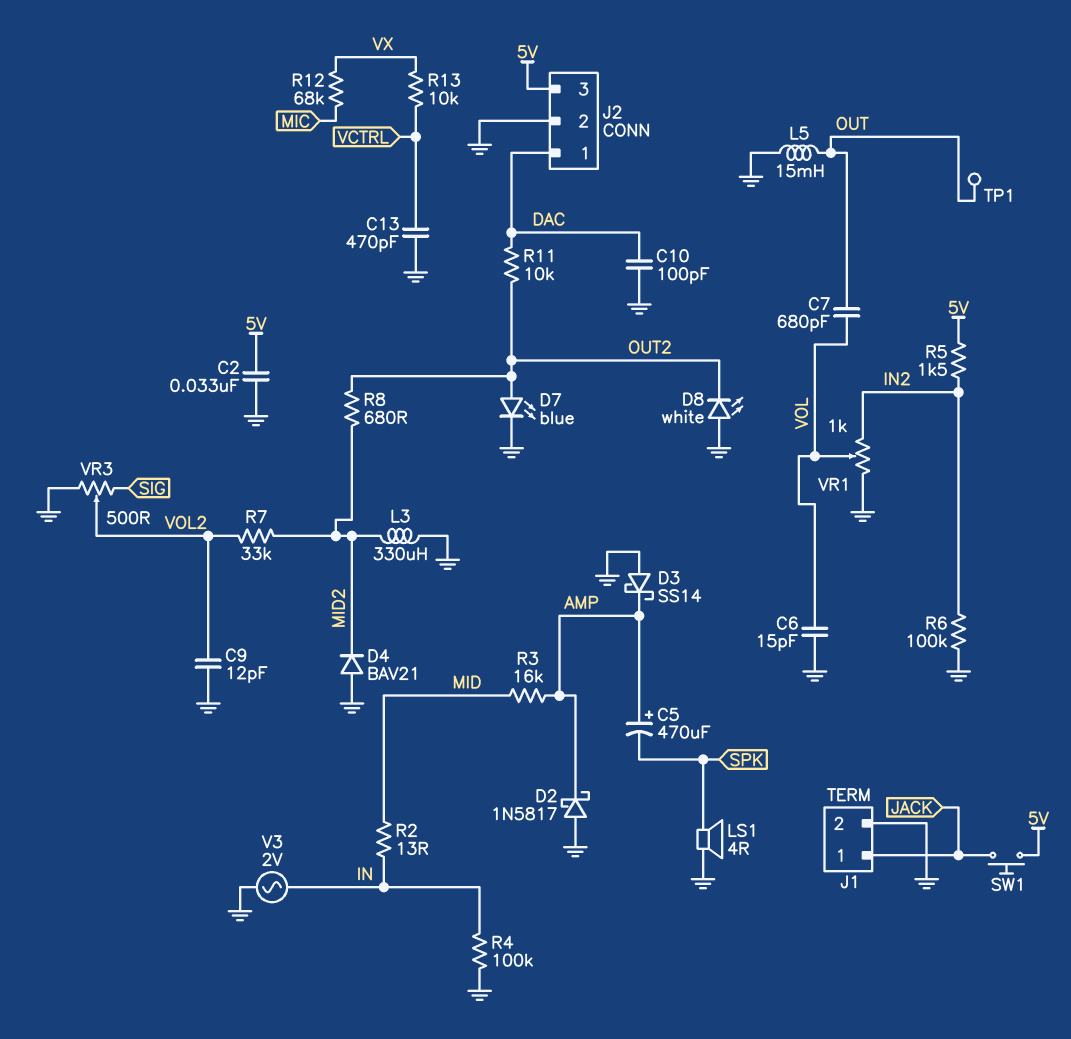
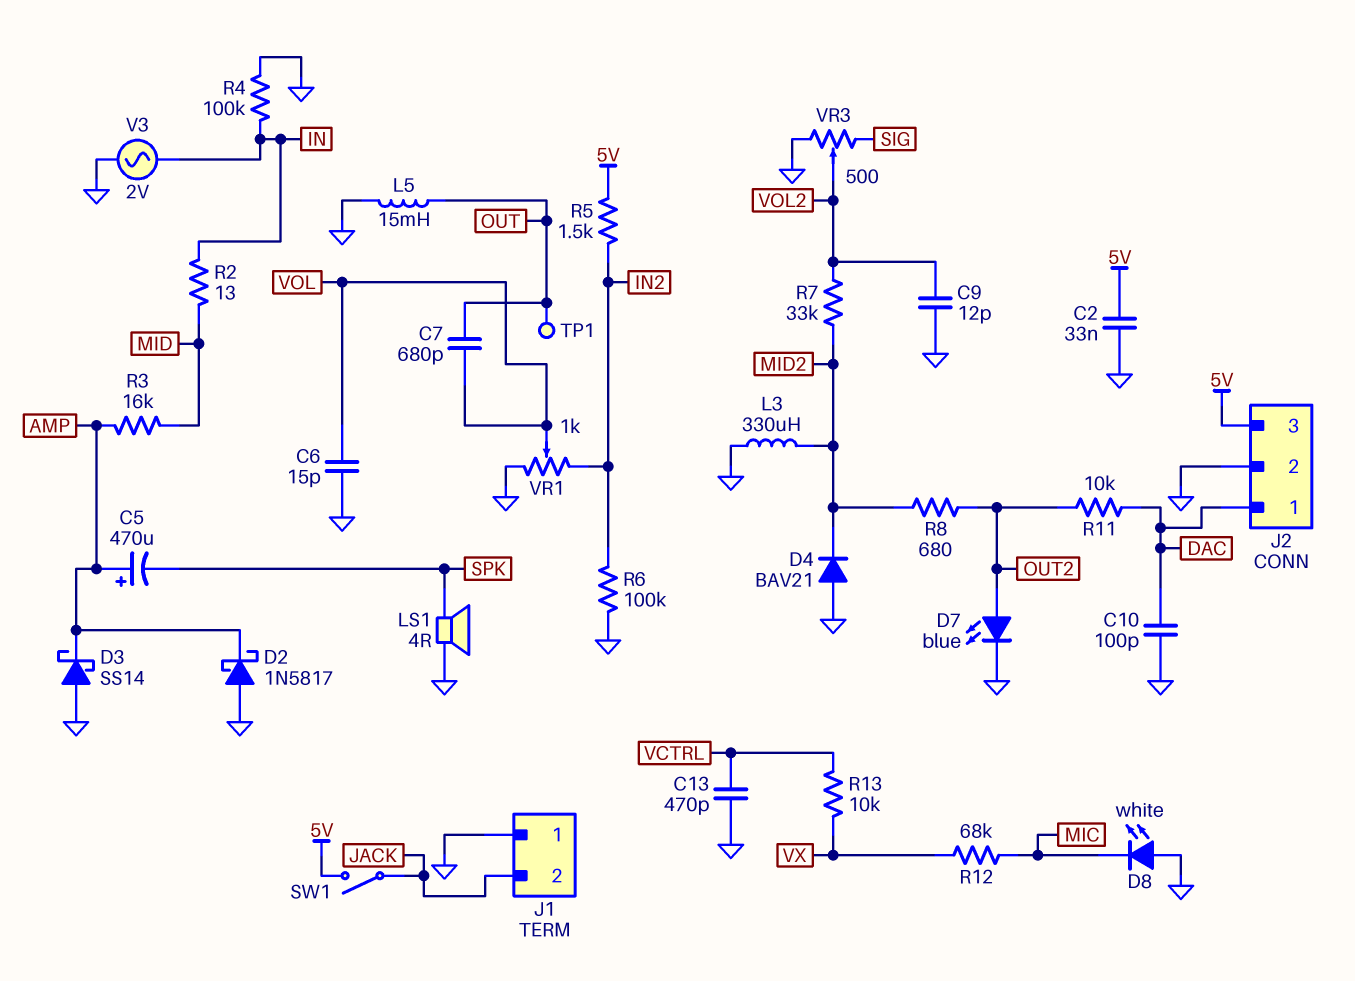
D8: LED white (A GND, K OUT2) -> LED white (A GND, K MIC)
J1 pin 1: JACK -> GND
J1 pin 2: GND -> JACK
SW1: button (5V, JACK) -> switch (5V, JACK)

